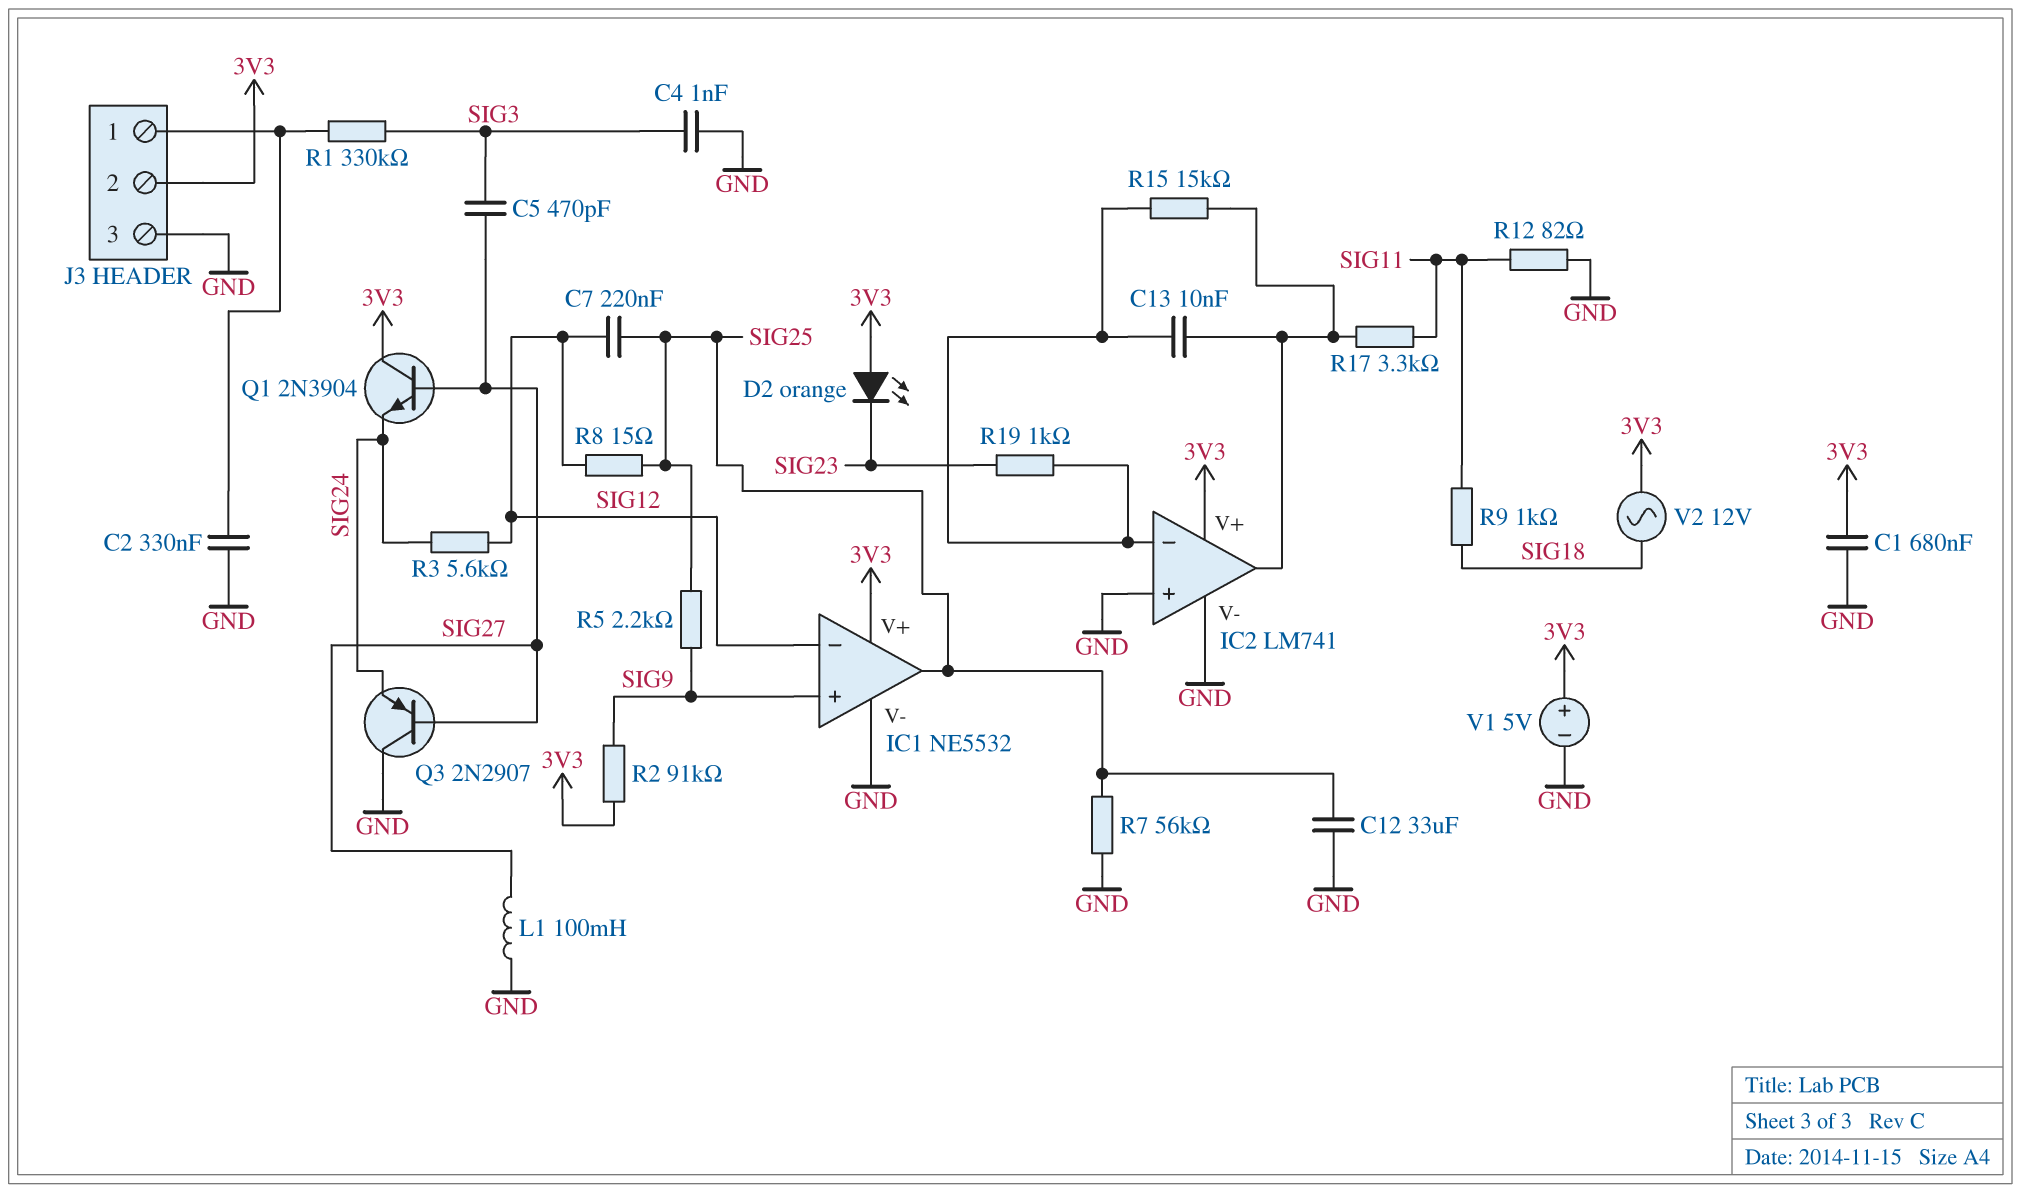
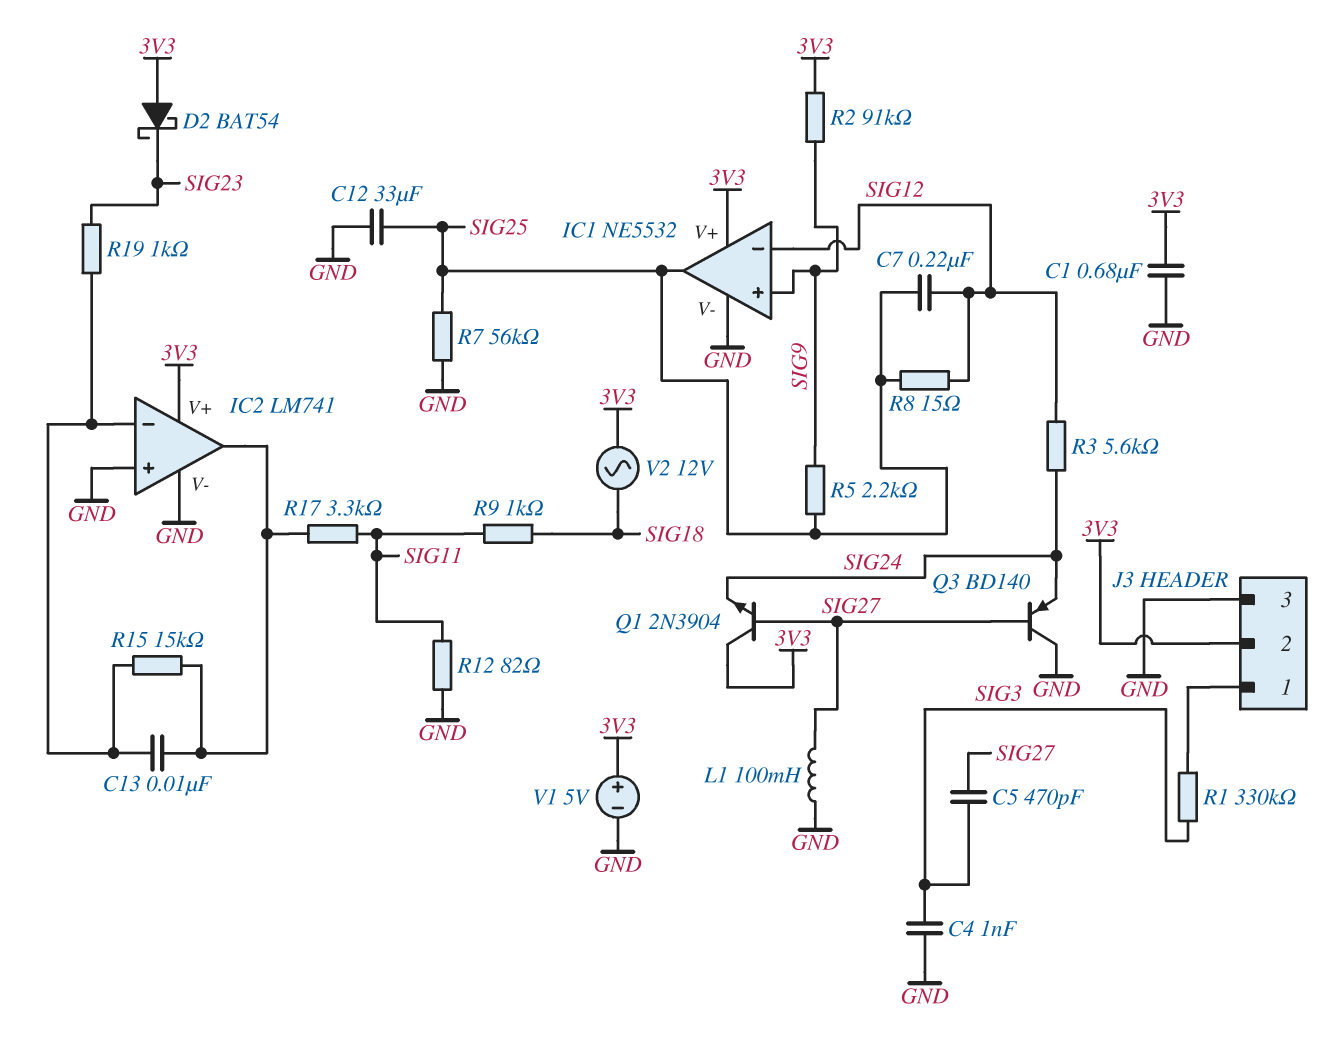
C2: 330nF (GND, J3/1) -> none
D2: LED orange (A 3V3, K SIG23) -> schottky BAT54 (A 3V3, K SIG23)
Q3: PNP 2N2907 (B SIG27, C GND, E SIG24) -> PNP BD140 (B SIG27, C GND, E SIG24)

